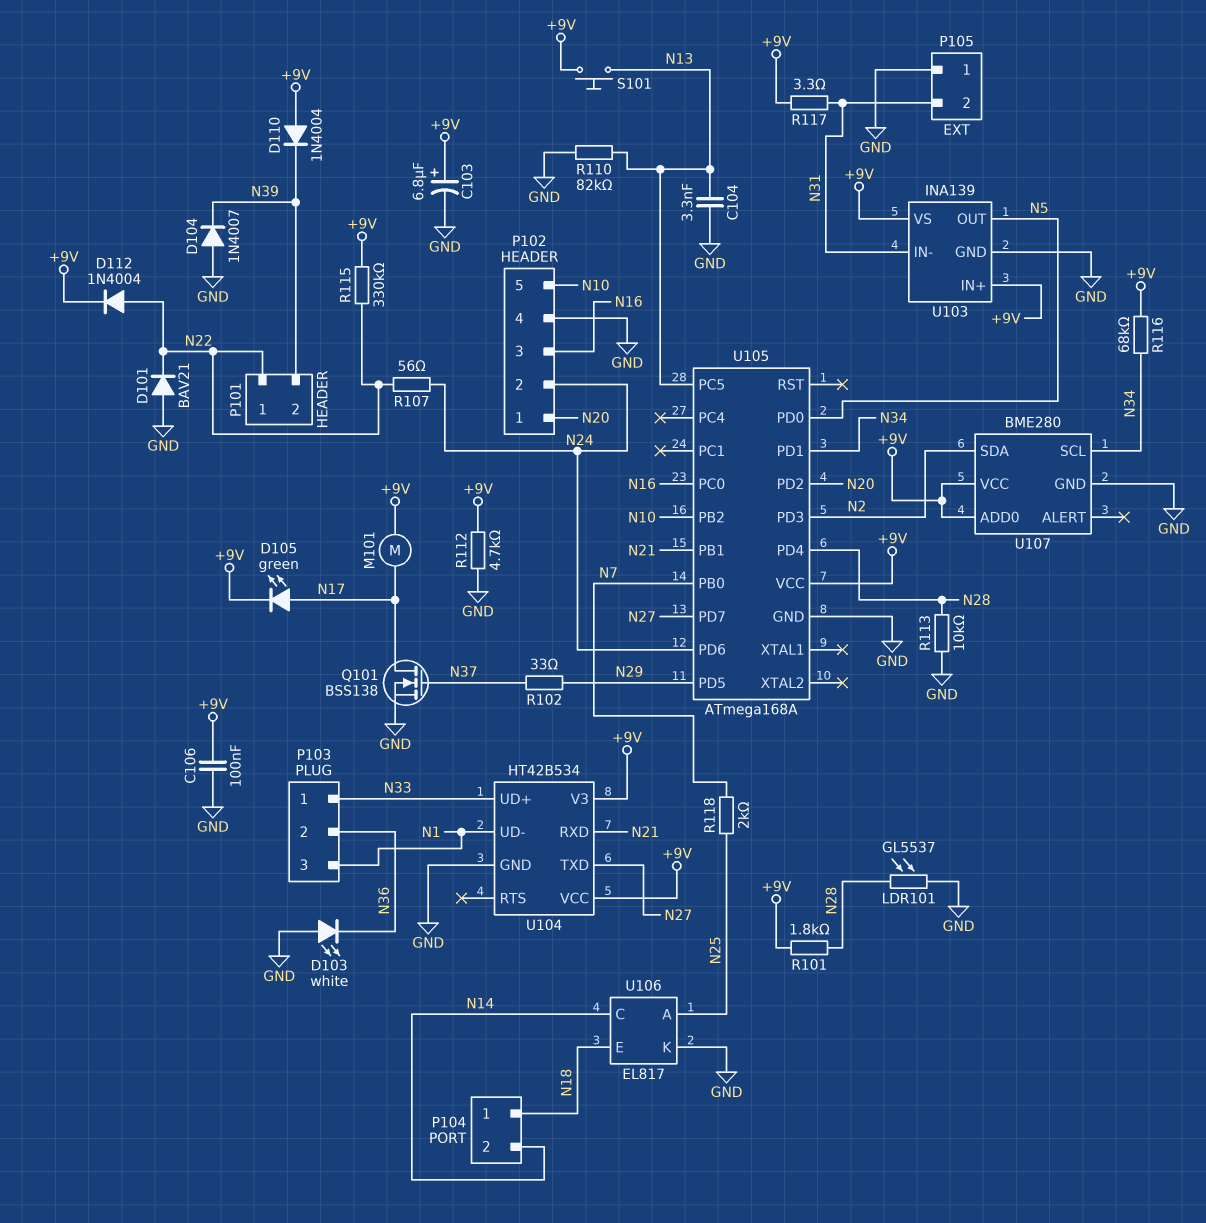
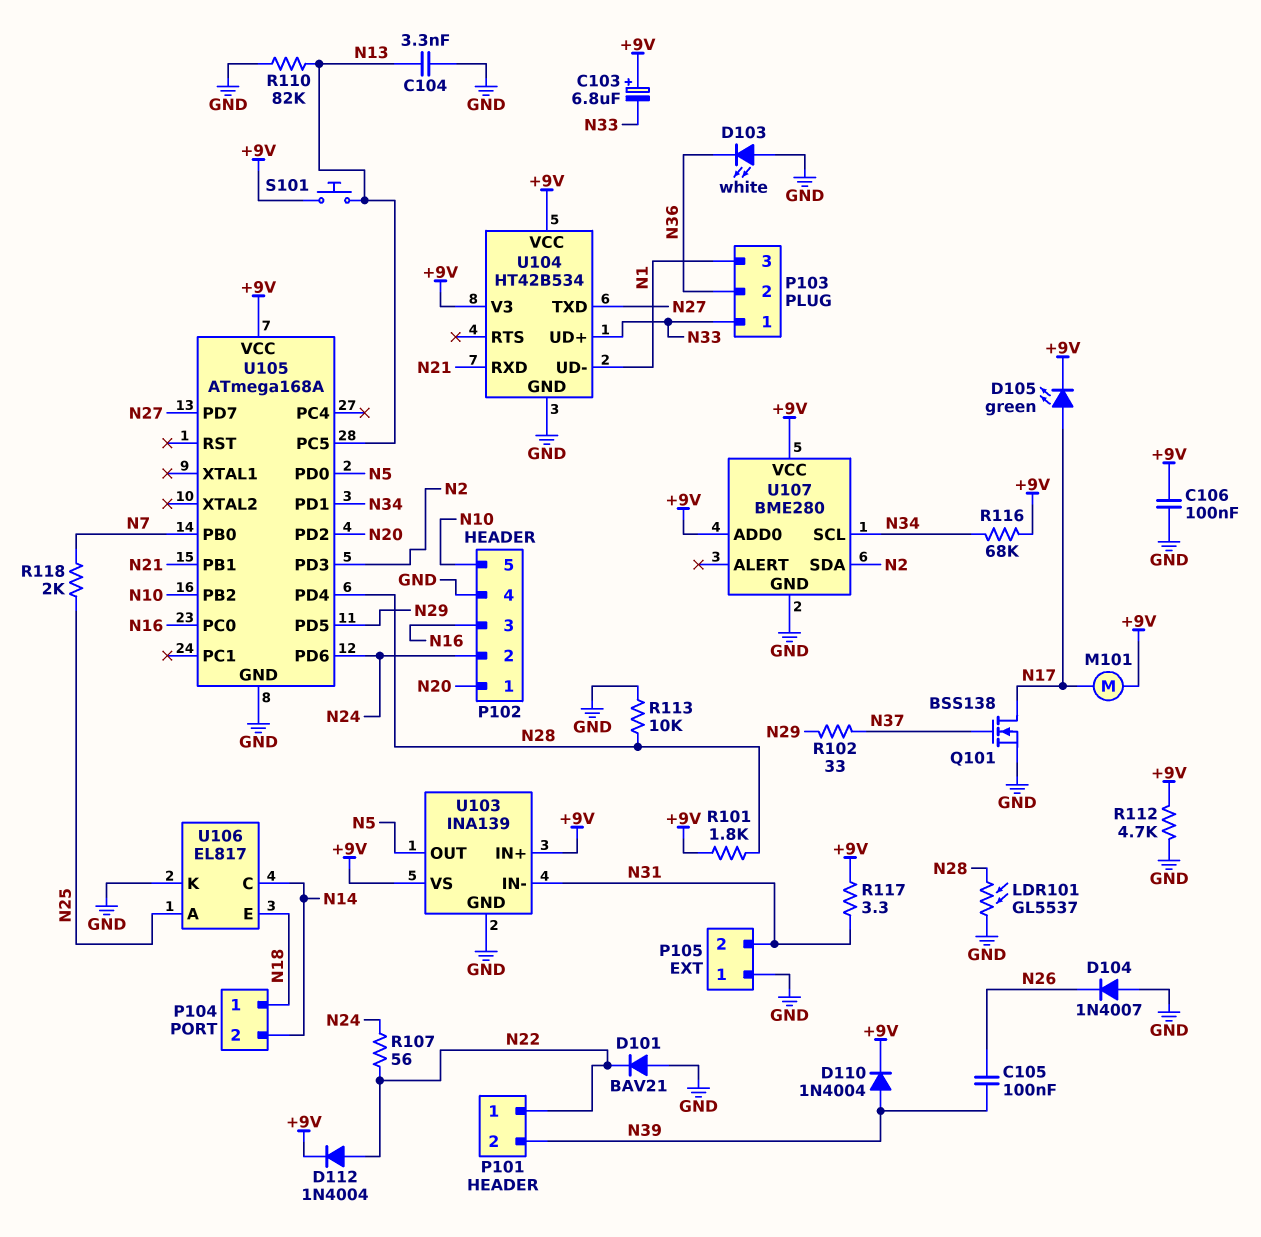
C103: 6.8uF (plus +9V, minus GND) -> 6.8uF (plus +9V, minus N33)
C105: none -> 100nF (N26, N39)
D104: diode 1N4007 (A GND, K N39) -> diode 1N4007 (A GND, K N26)
D110: diode 1N4004 (A +9V, K N39) -> diode 1N4004 (A N39, K +9V)
R115: 330k (+9V, N22) -> none

